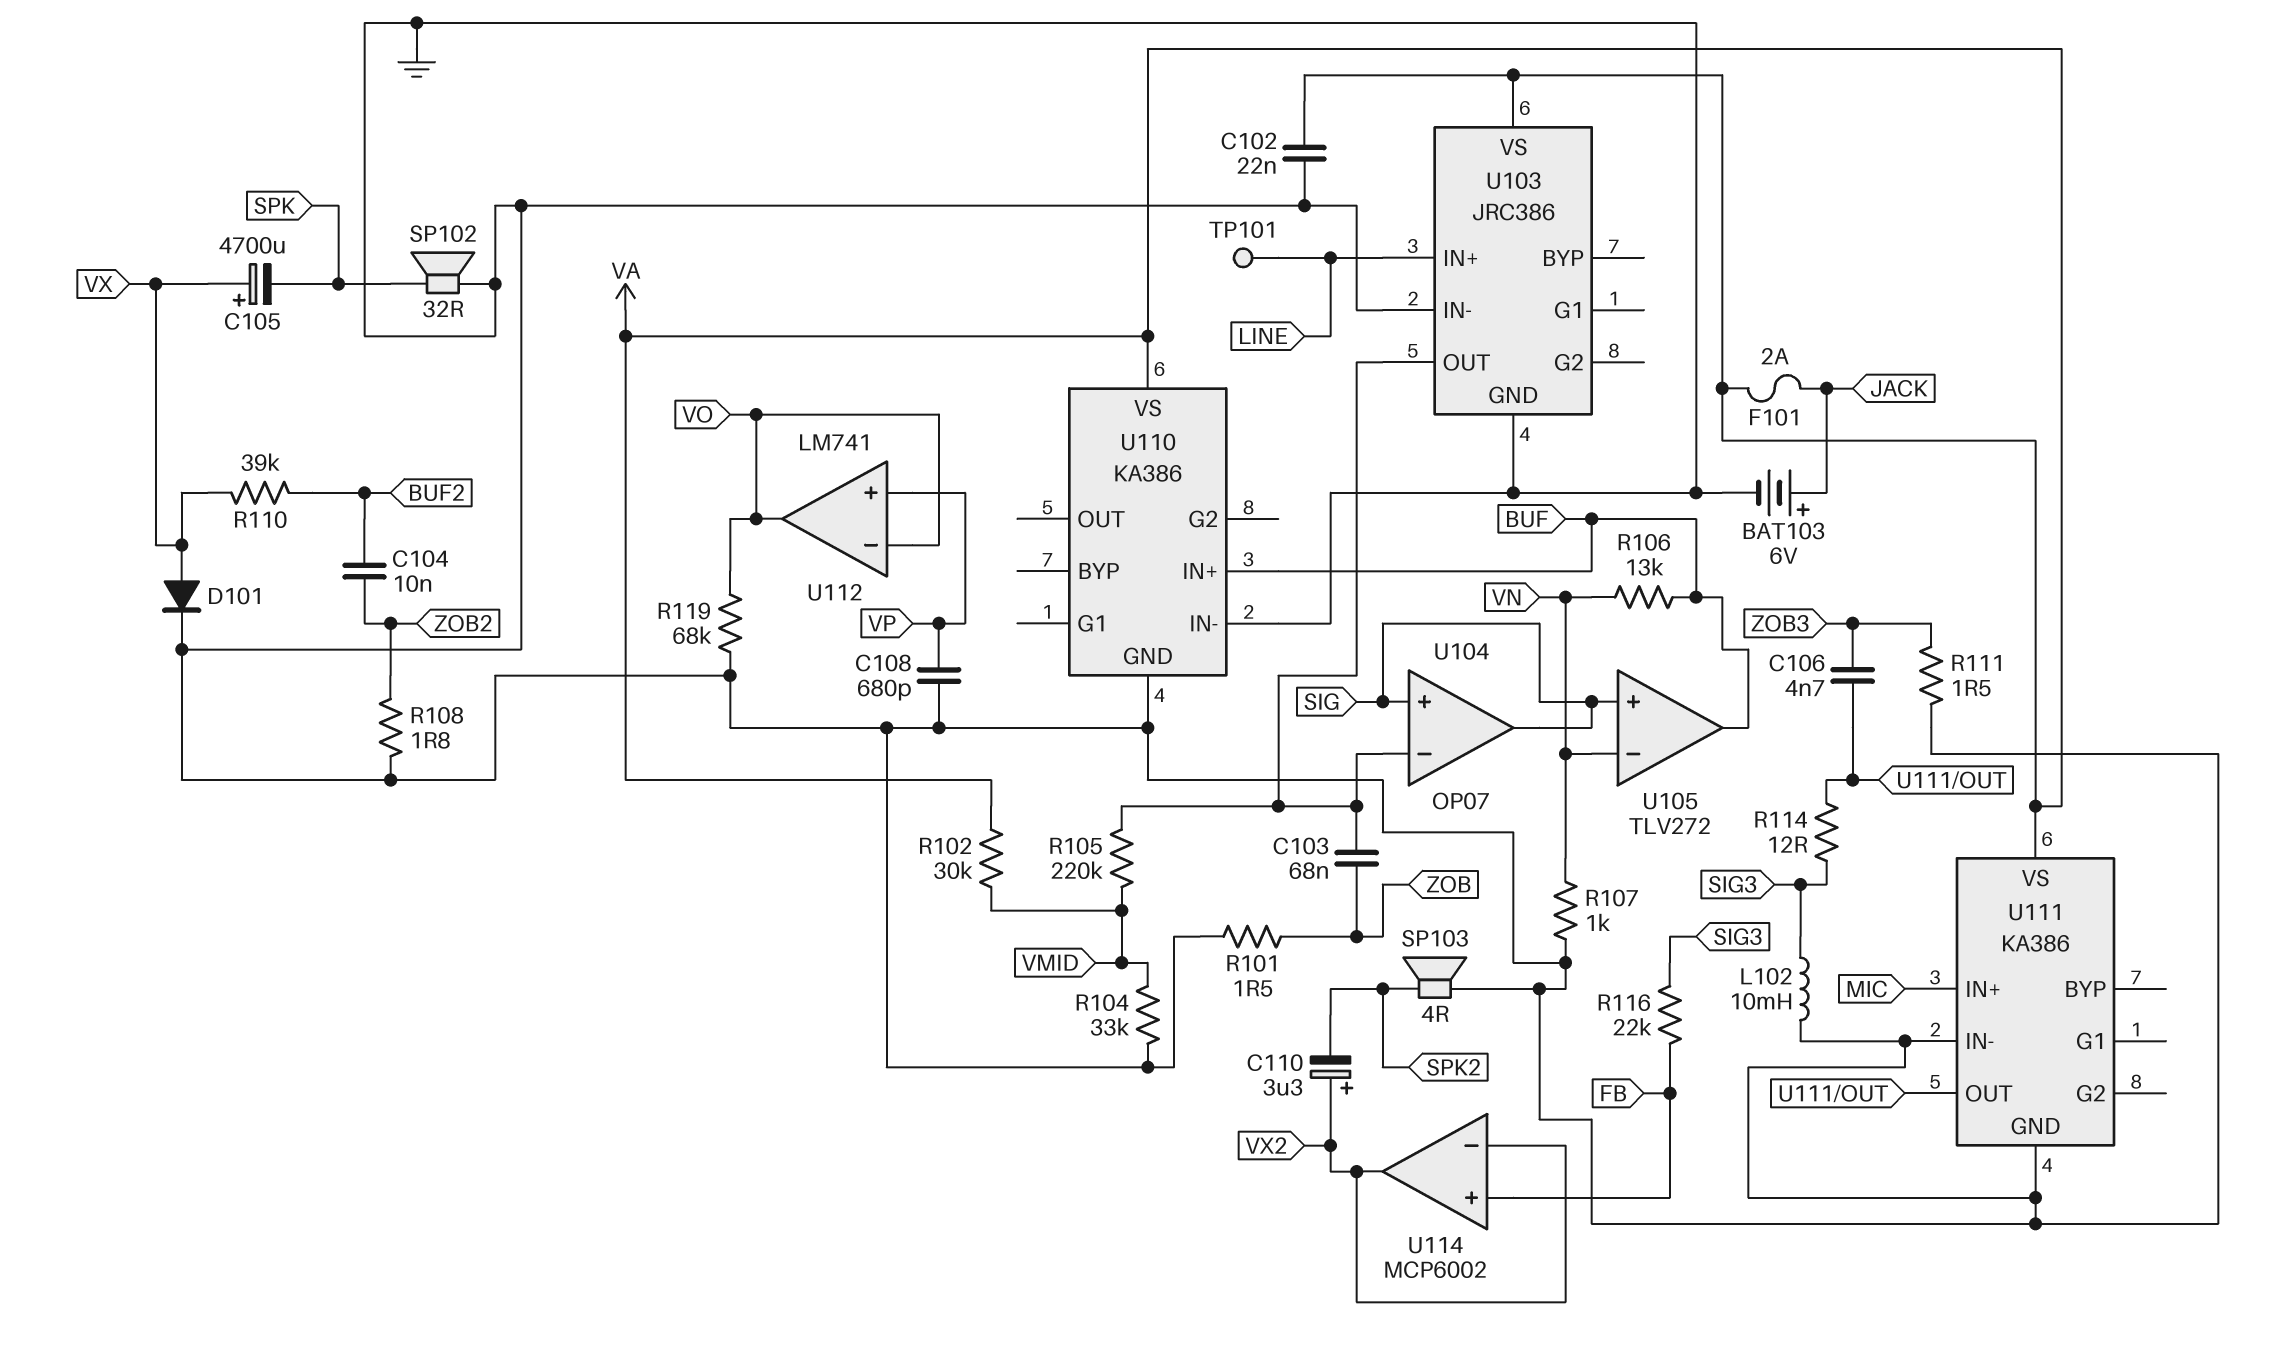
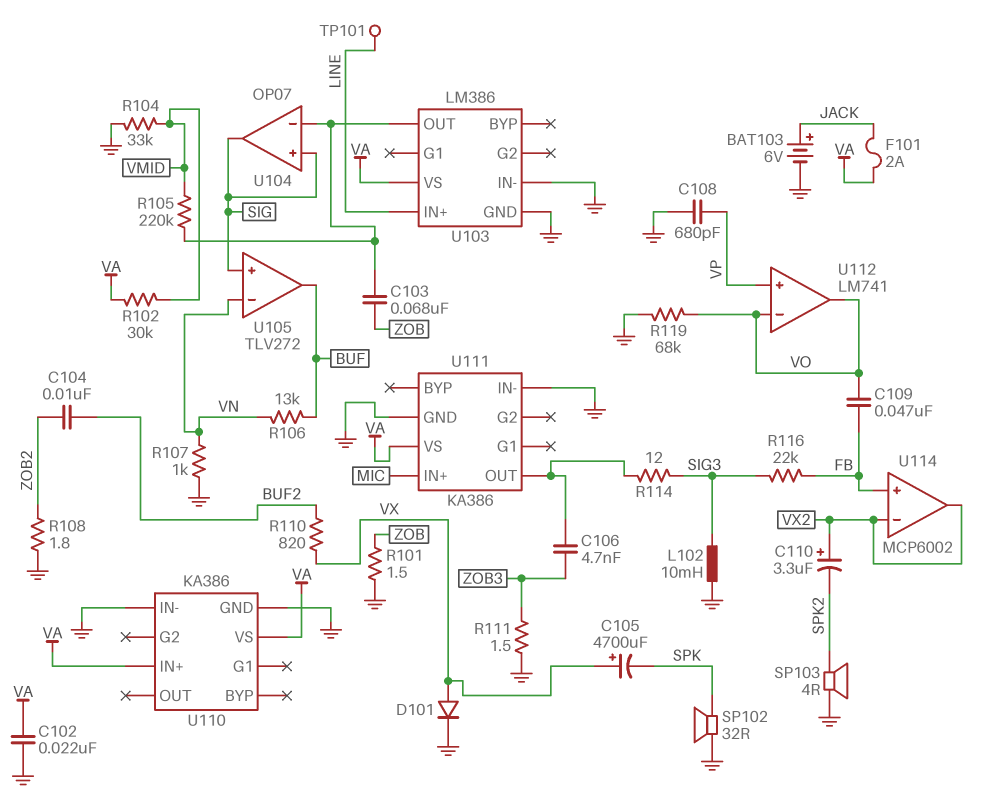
C109: none -> 47nF (FB, VO)
R110: 39k (BUF2, VX) -> 820 (BUF2, VX)
U103: JRC386 -> LM386
U110 pin IN+: BUF -> VA

